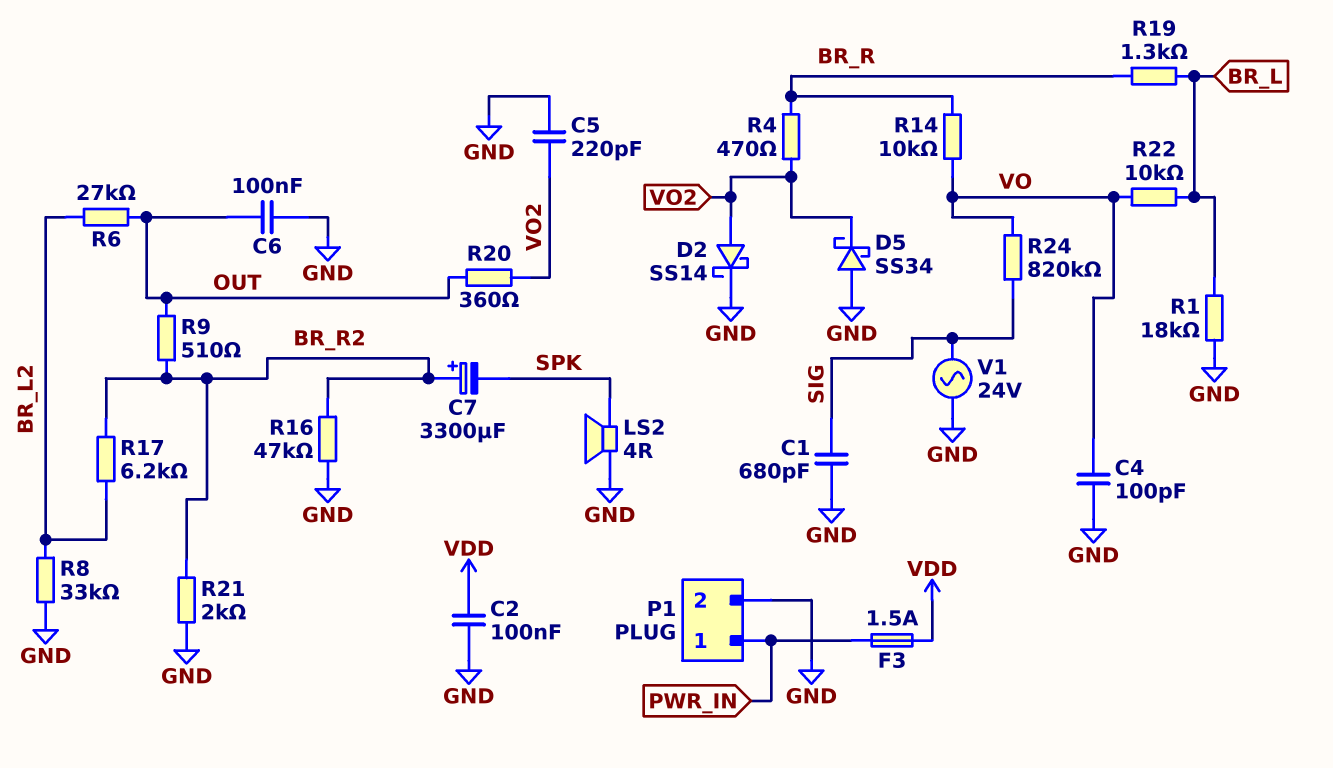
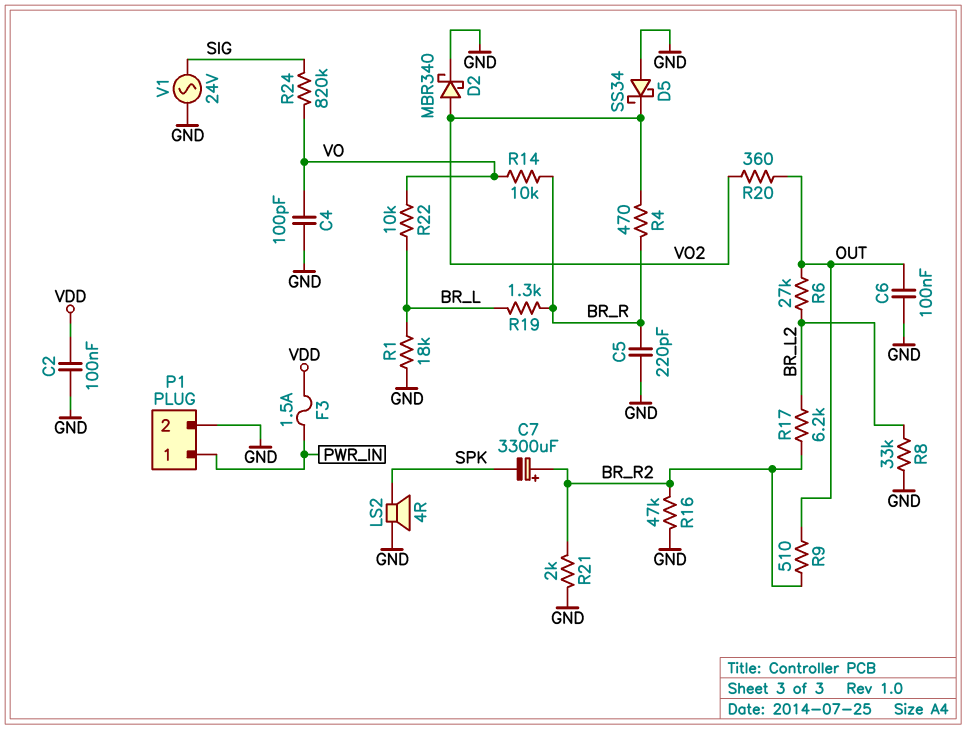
C1: 680pF (GND, SIG) -> none
C5: 220pF (GND, VO2) -> 220pF (BR_R, GND)
D2: schottky SS14 (A VO2, K GND) -> schottky MBR340 (A VO2, K GND)

